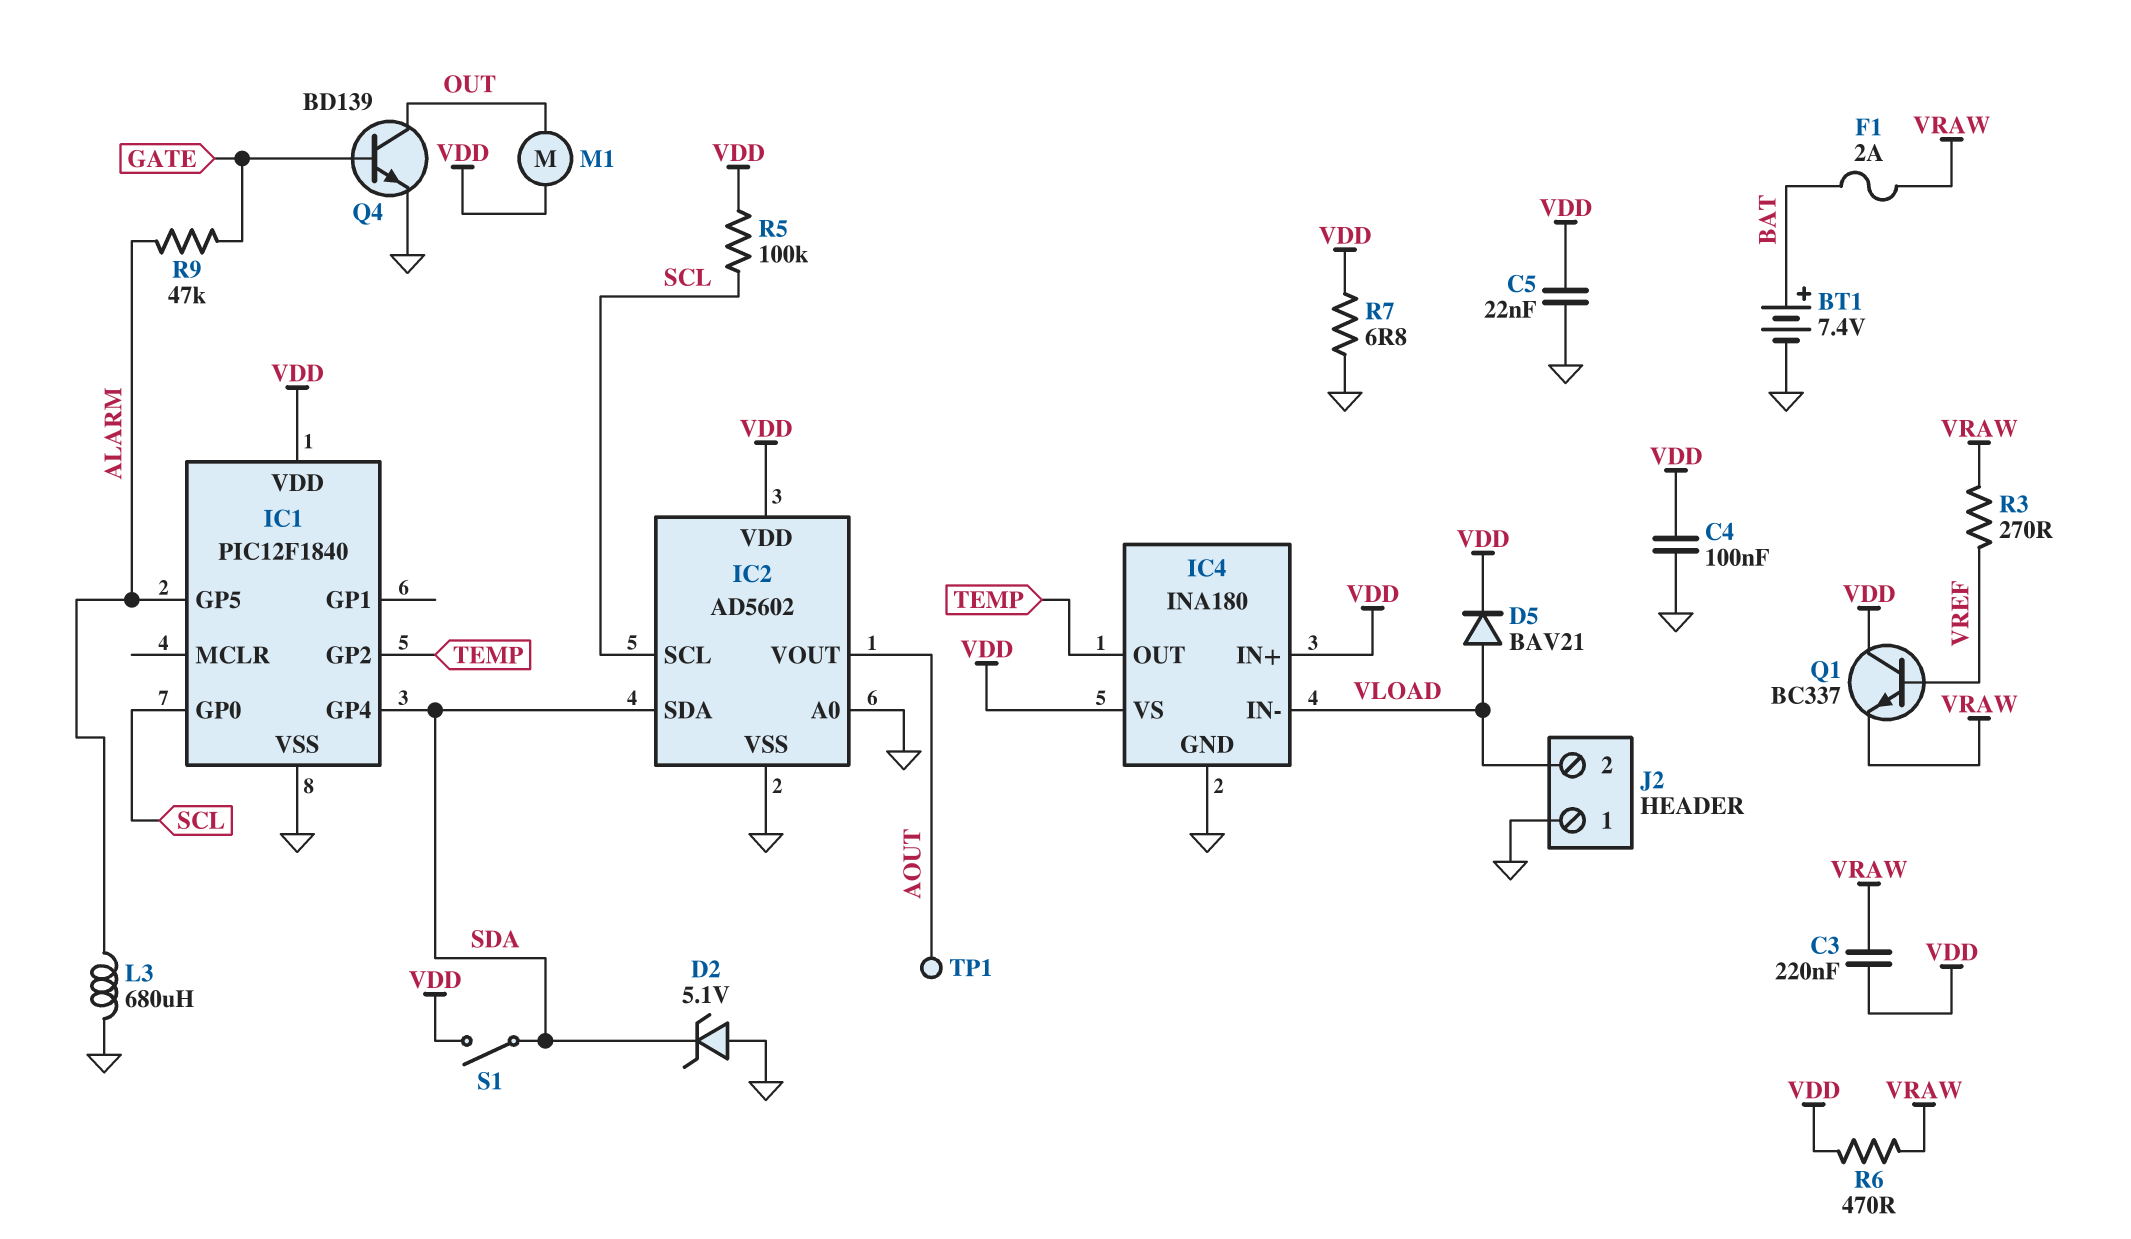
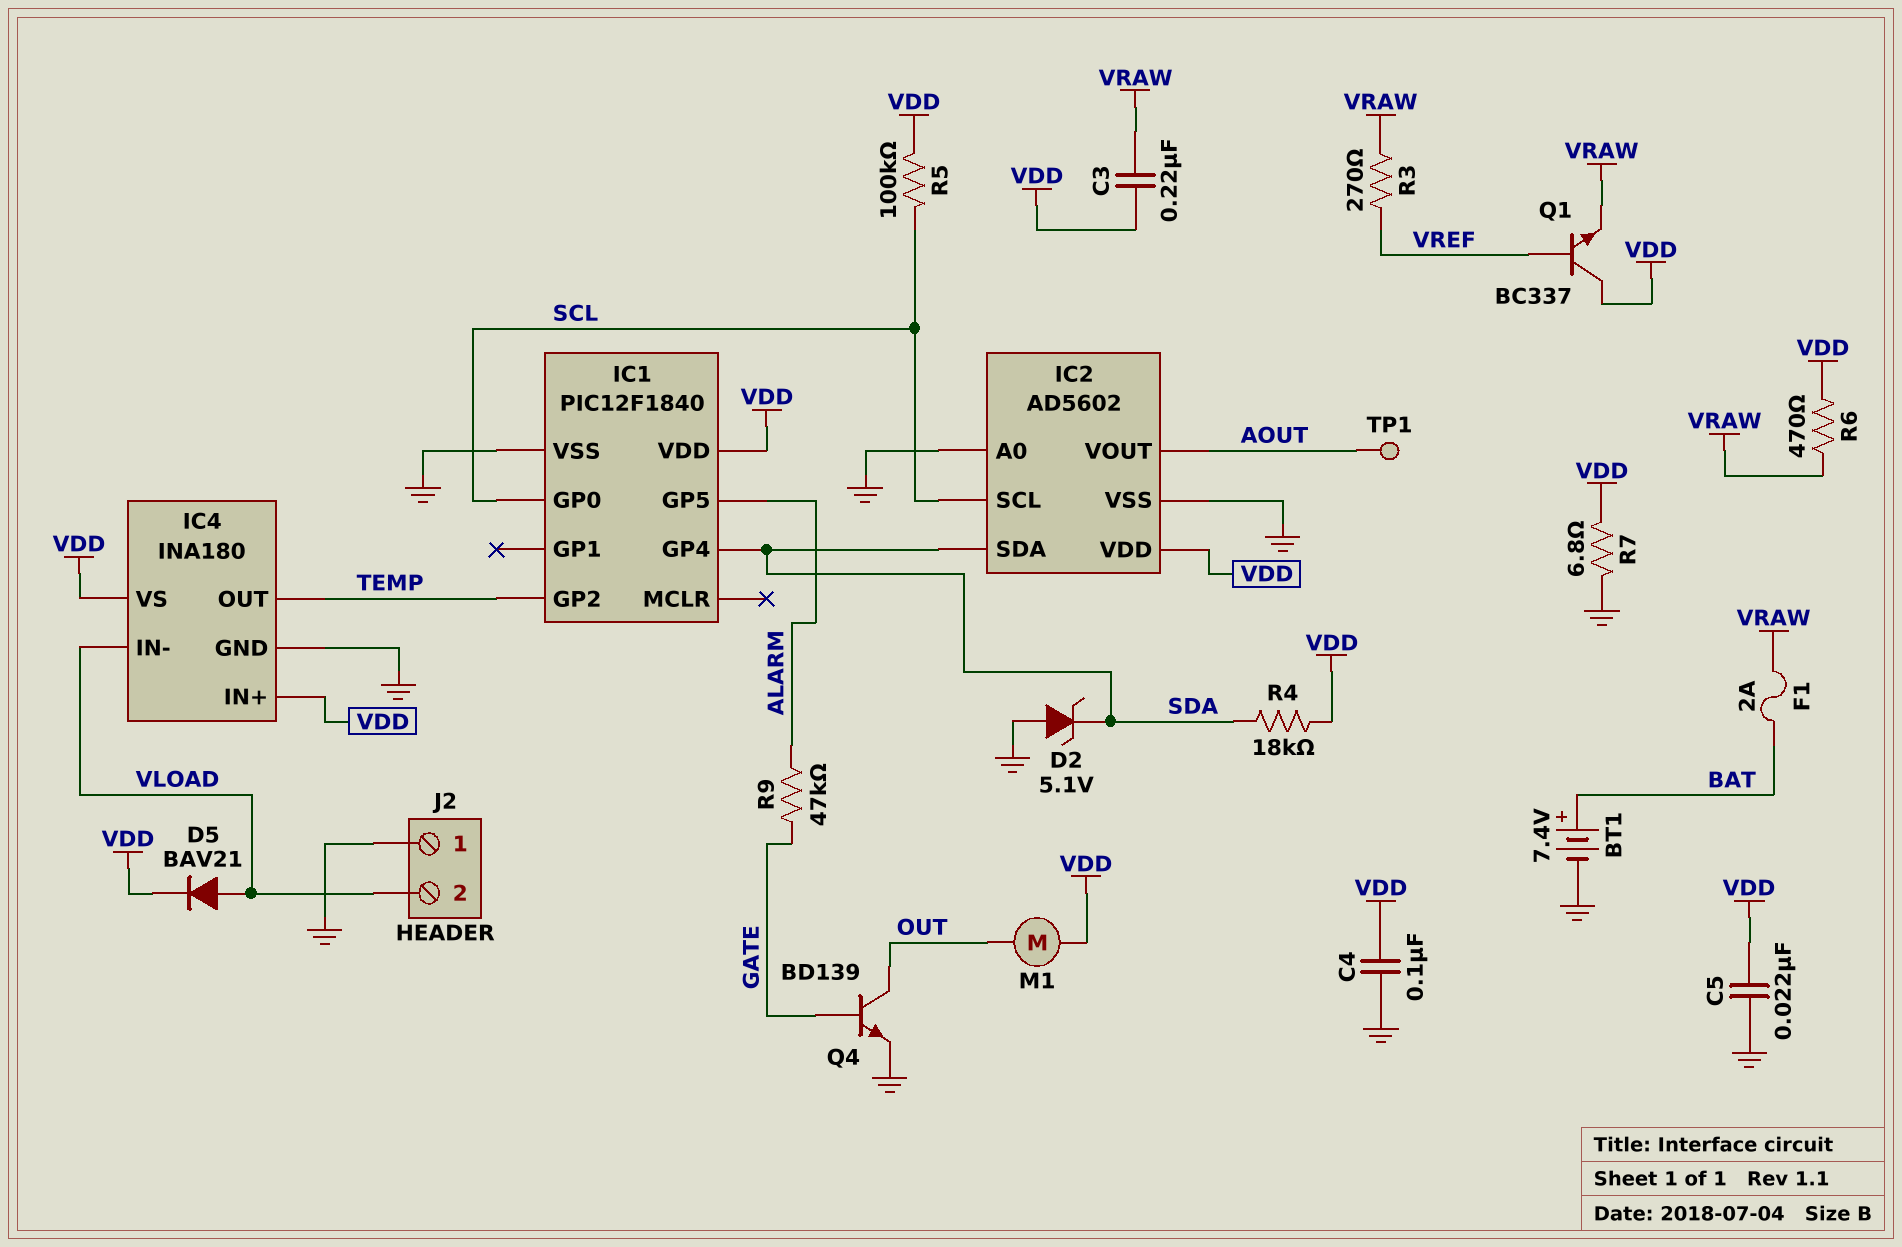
L3: 680uH (ALARM, GND) -> none
R4: none -> 18k (SDA, VDD)
S1: switch (SDA, VDD) -> none

